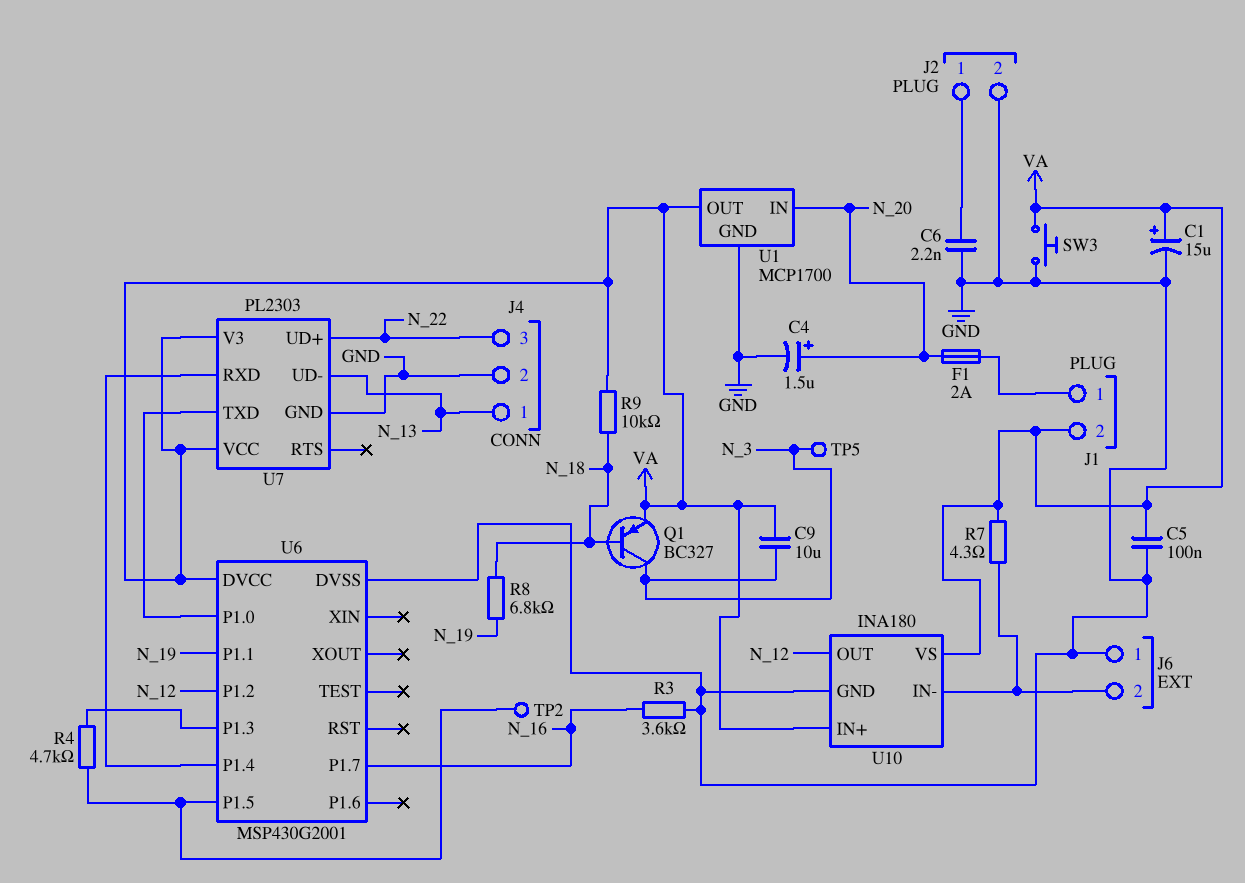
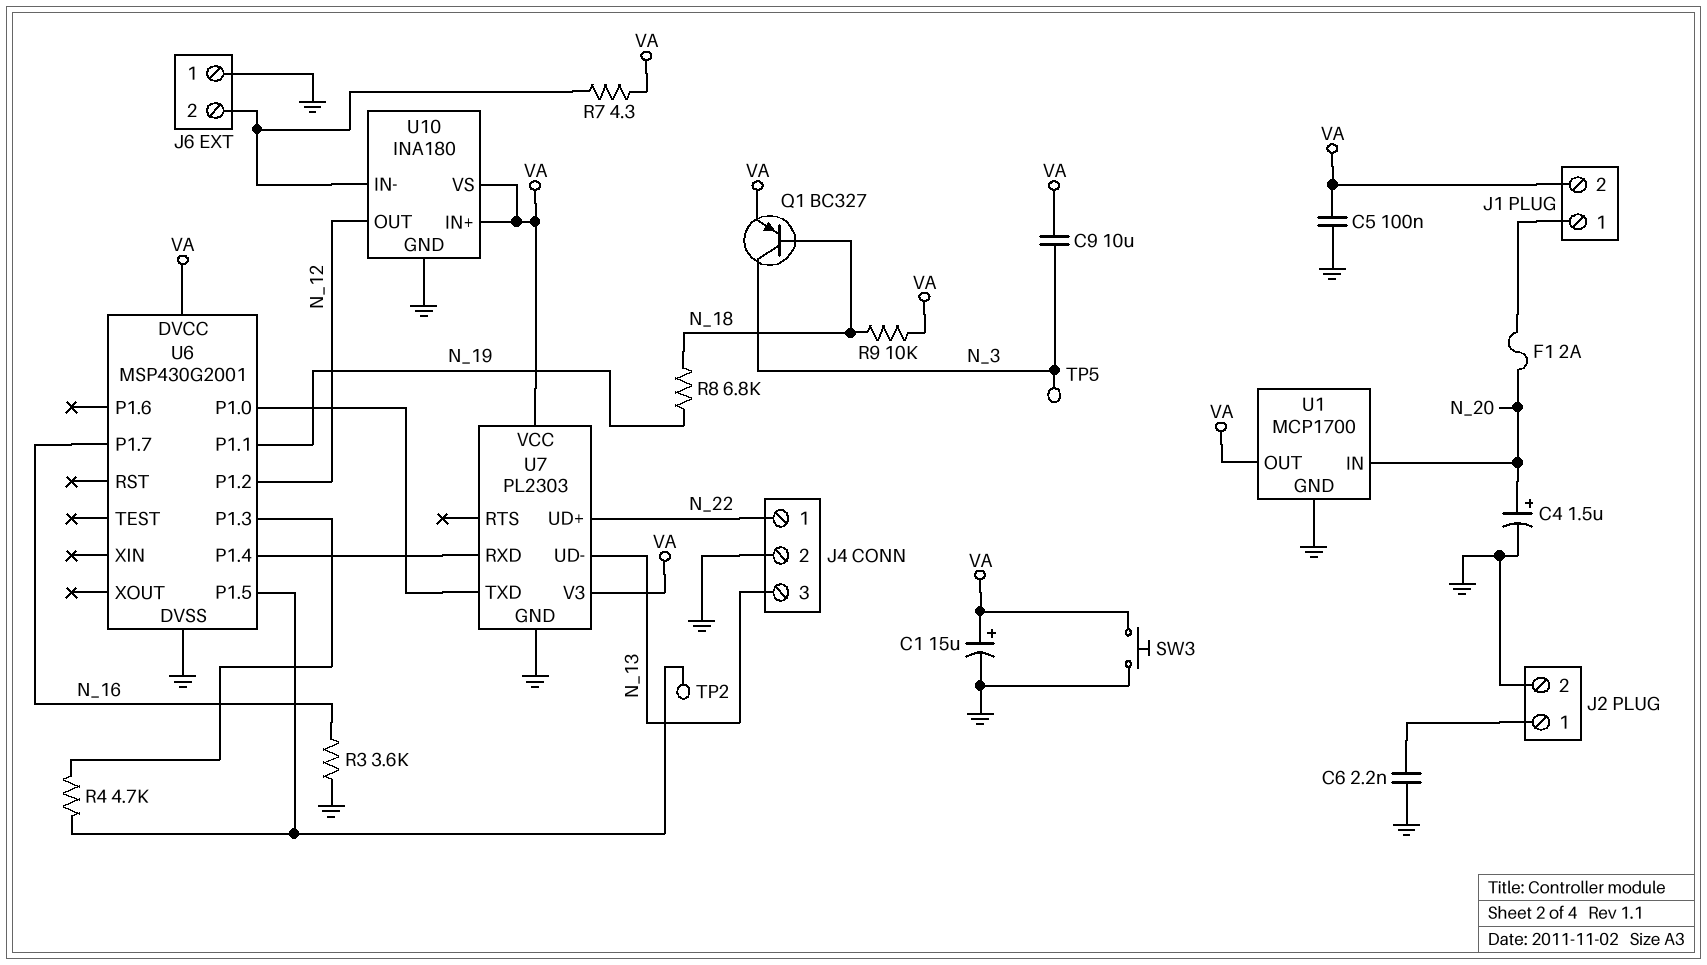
J4 pin 1: N_13 -> N_22
J4 pin 3: N_22 -> N_13

